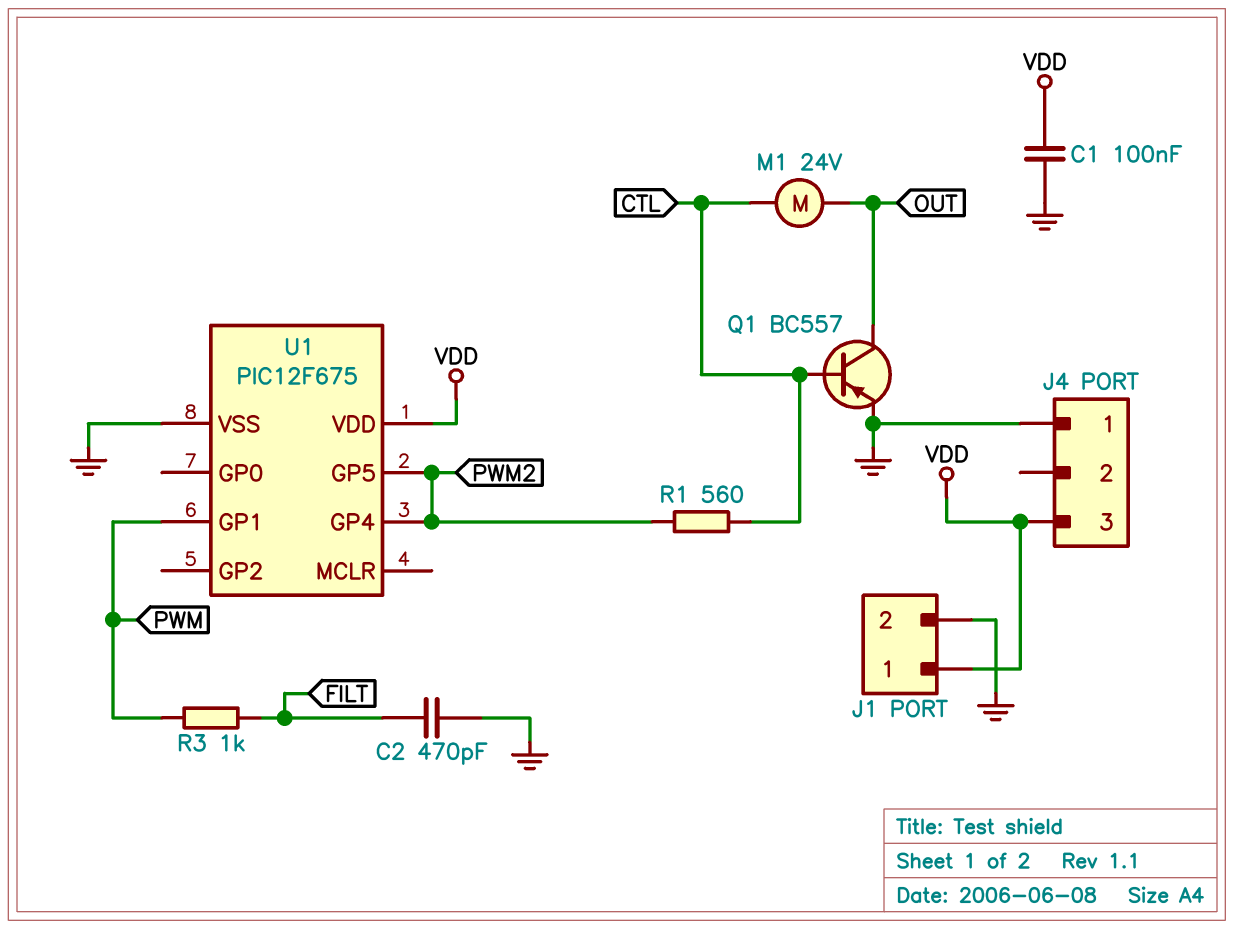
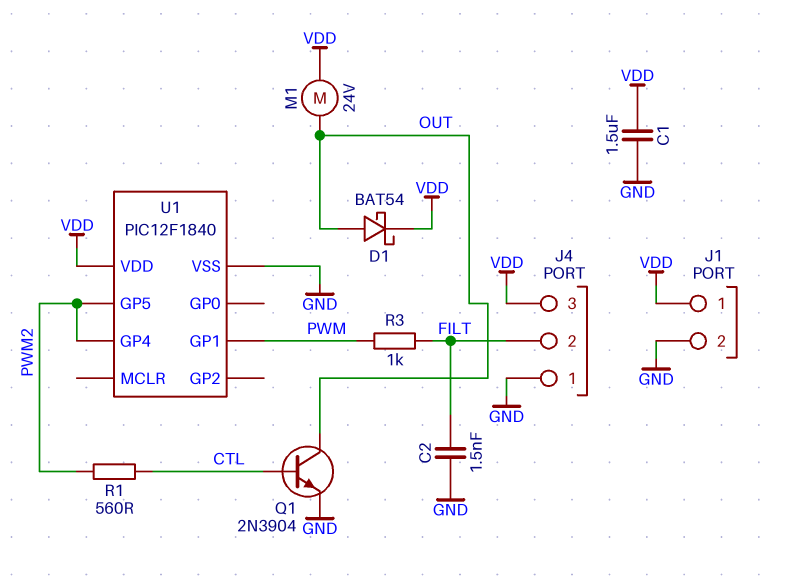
C1: 100nF (GND, VDD) -> 1.5uF (GND, VDD)
C2: 470pF (FILT, GND) -> 1.5nF (FILT, GND)
D1: none -> schottky BAT54 (A OUT, K VDD)
J4 pin 2: none -> FILT
M1: motor 24V (CTL, OUT) -> motor 24V (OUT, VDD)
Q1: PNP BC557 (B CTL, C OUT, E GND) -> NPN 2N3904 (B CTL, C OUT, E GND)
U1: PIC12F675 -> PIC12F1840

